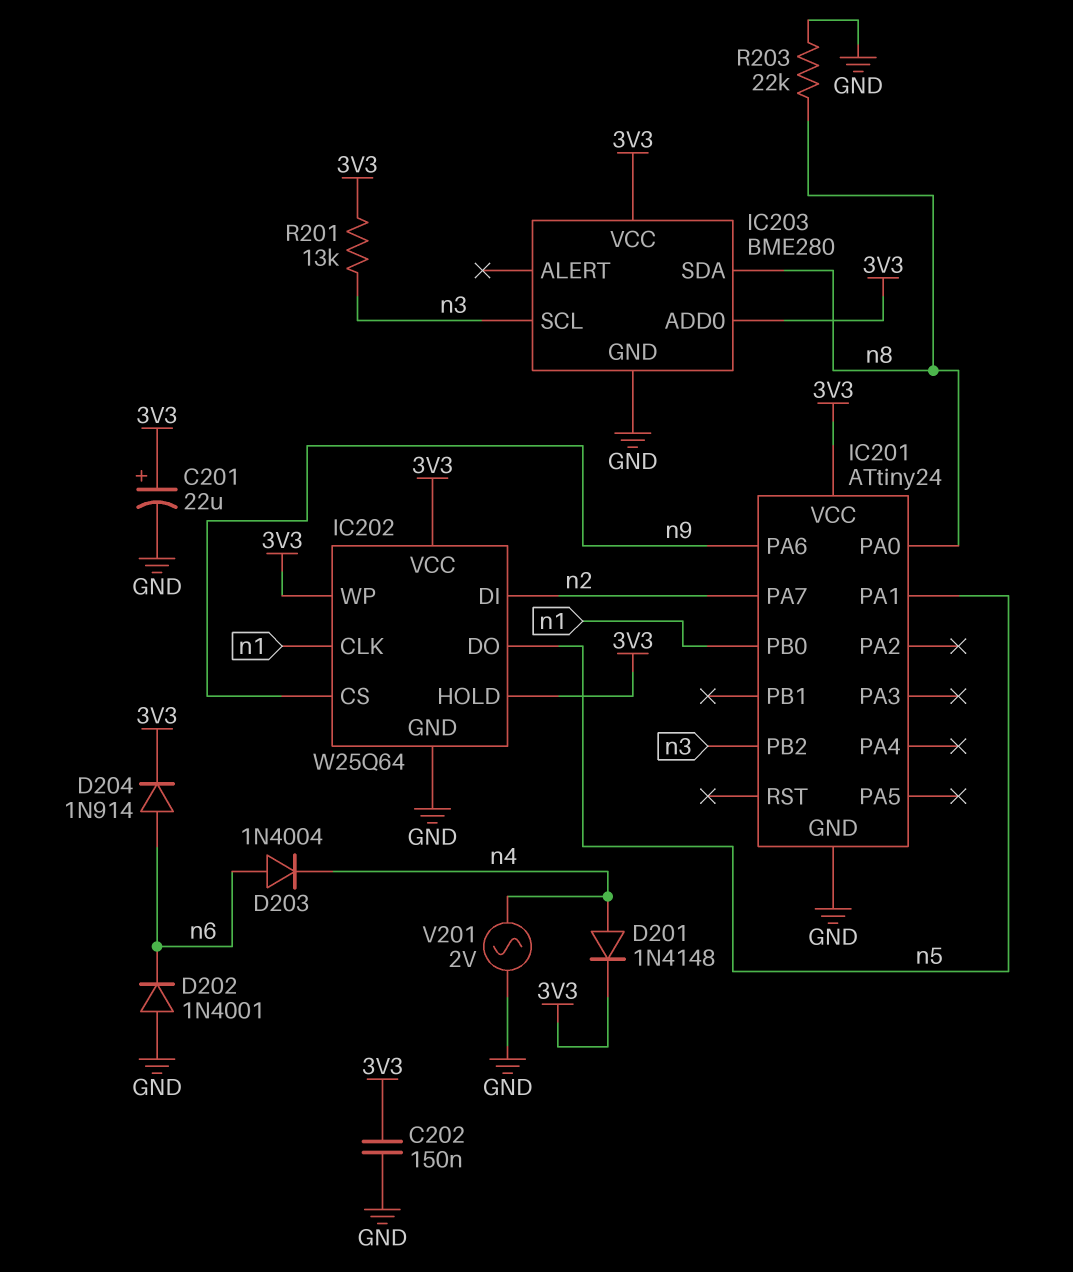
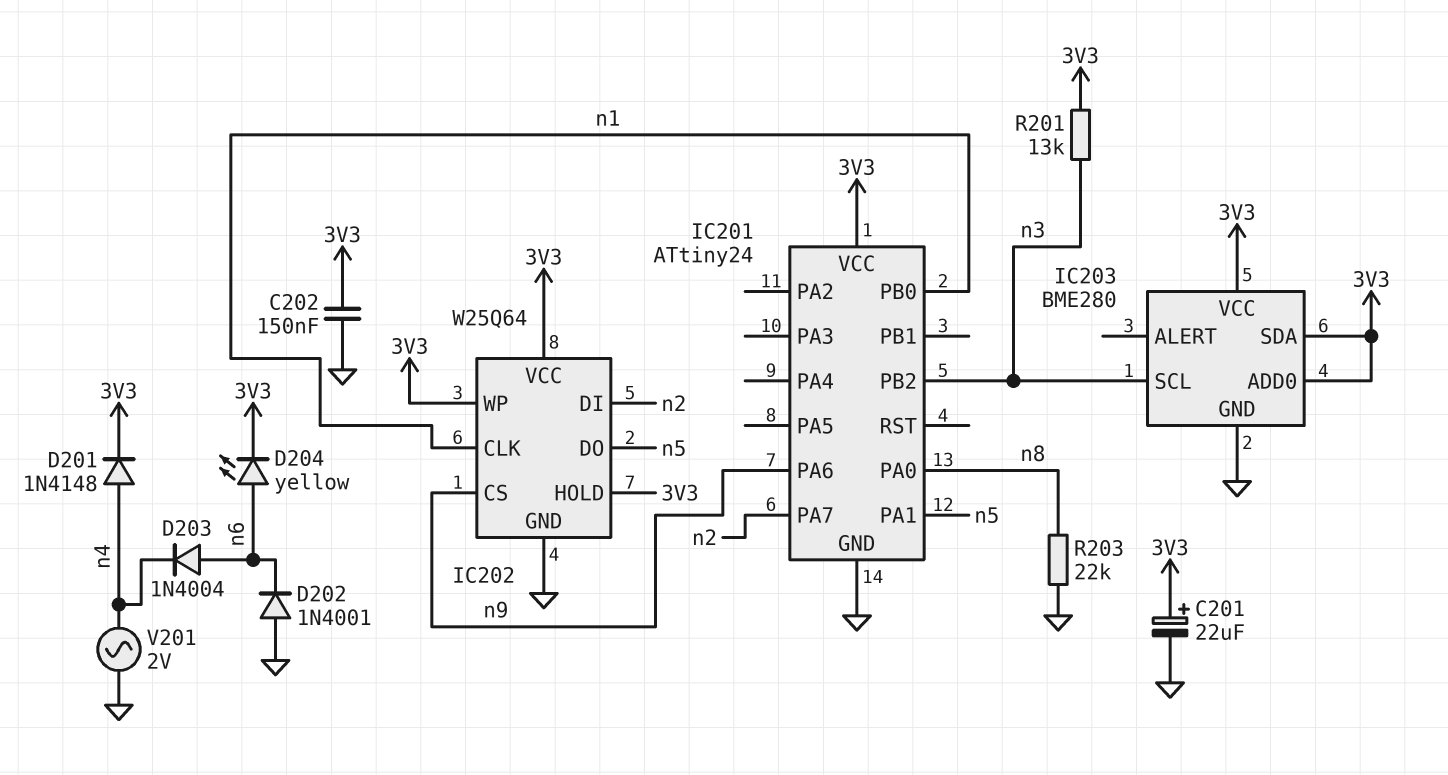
D204: diode 1N914 (A n6, K 3V3) -> LED yellow (A n6, K 3V3)
IC203 pin SDA: n8 -> 3V3

